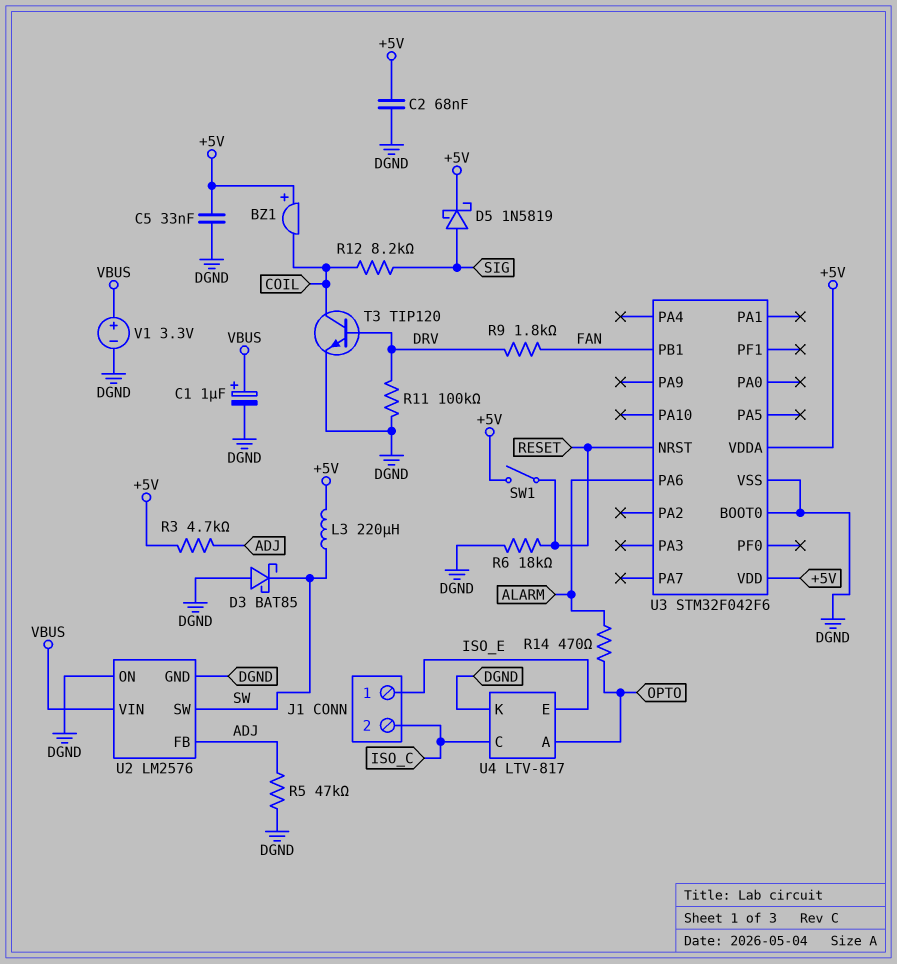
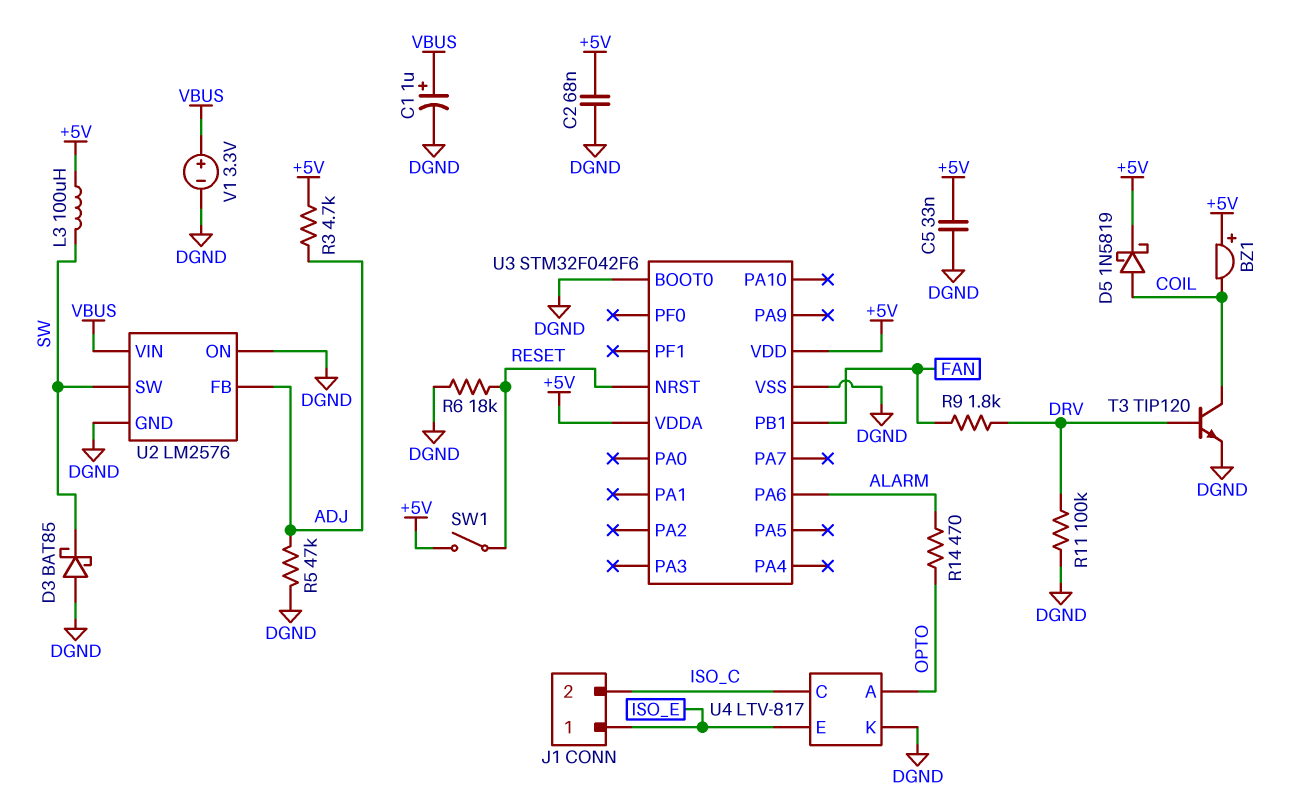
D5: schottky 1N5819 (A SIG, K +5V) -> schottky 1N5819 (A COIL, K +5V)
L3: 220uH (+5V, SW) -> 100uH (+5V, SW)
R12: 8.2k (COIL, SIG) -> none

